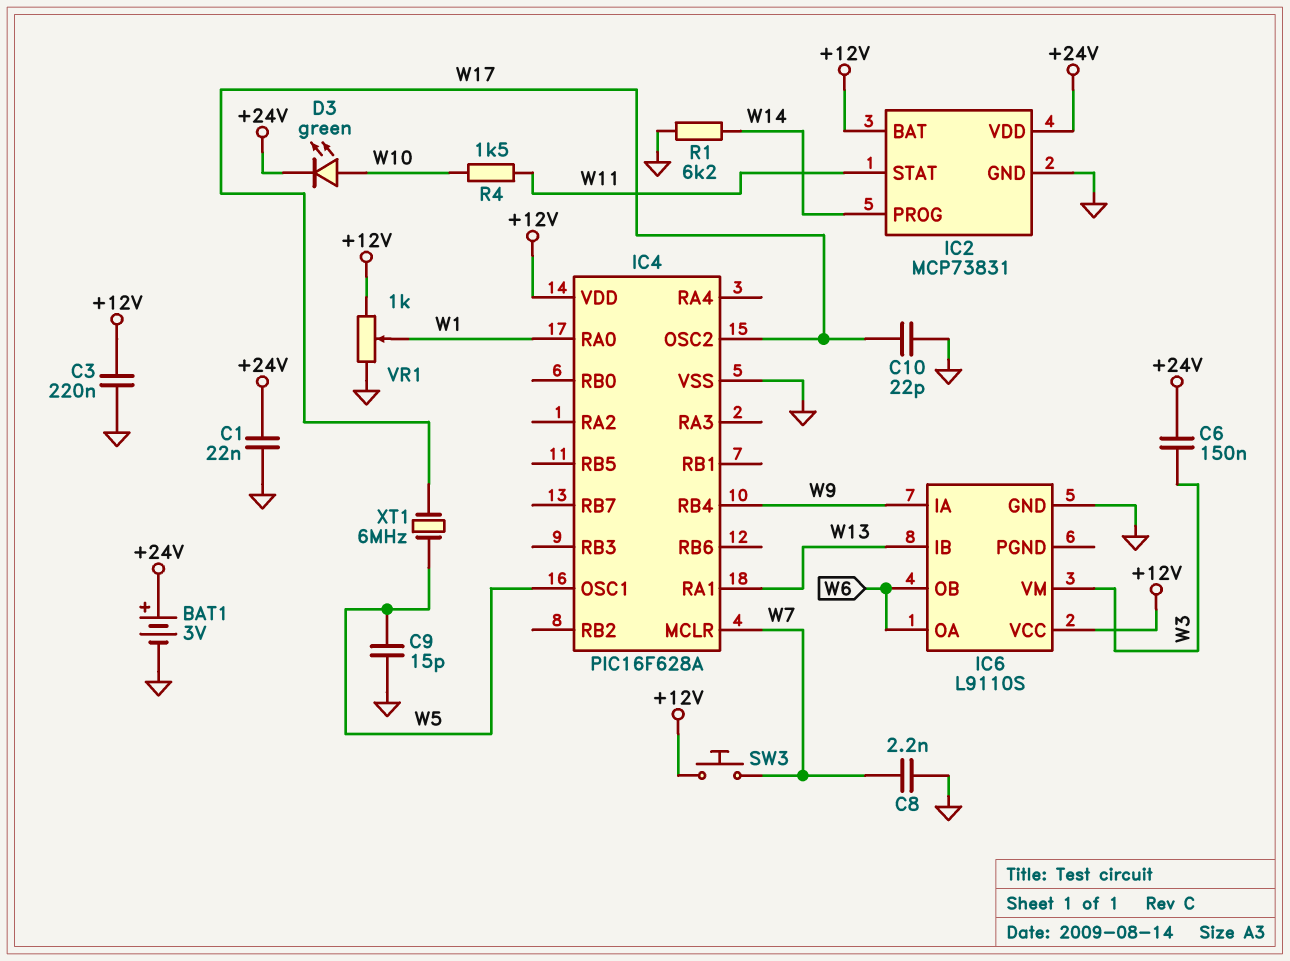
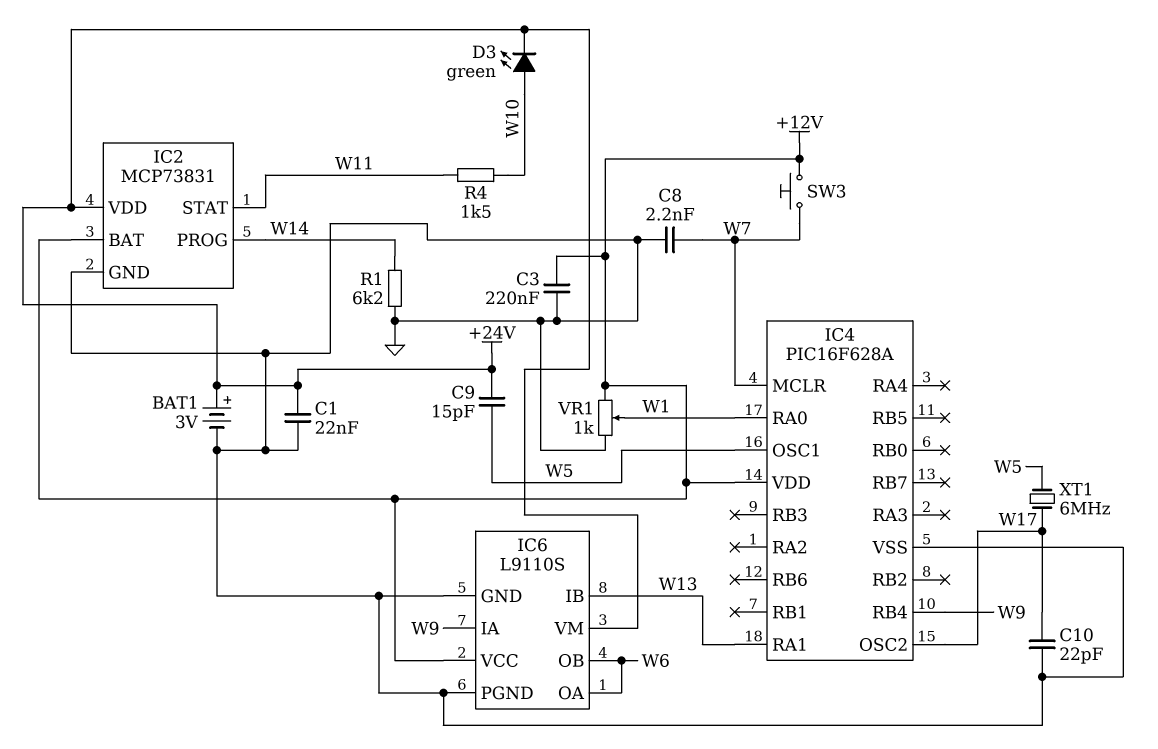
C6: 150nF (+24V, W3) -> none
C9: 15pF (GND, W5) -> 15pF (+24V, W5)
IC6 pin PGND: none -> GND
IC6 pin VM: W3 -> +24V

